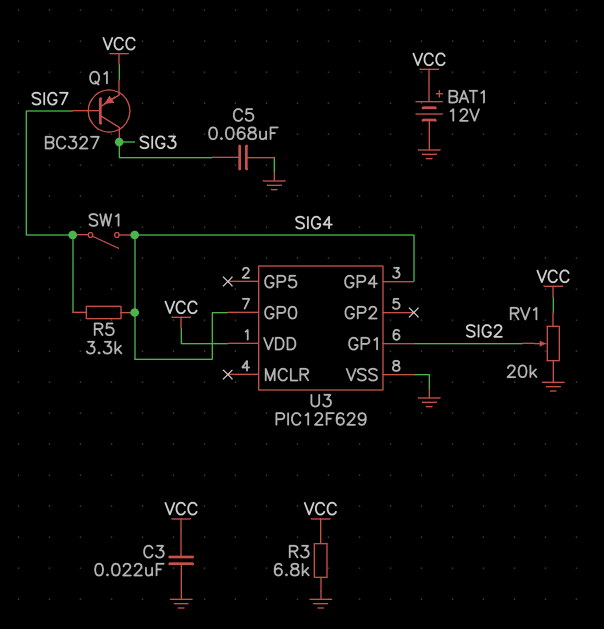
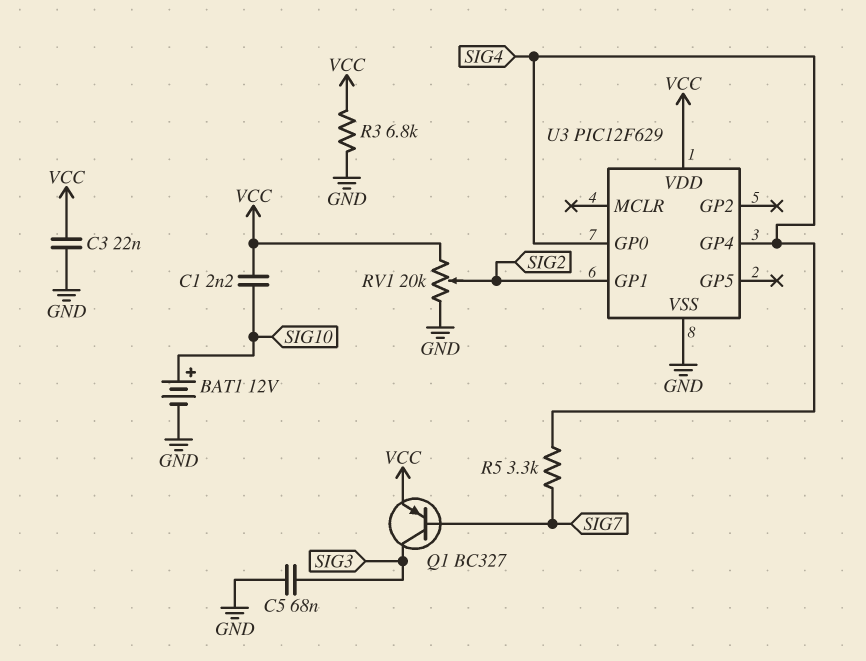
BAT1: 12V (plus VCC, minus GND) -> 12V (plus SIG10, minus GND)
C1: none -> 2.2nF (SIG10, VCC)
SW1: switch (SIG4, SIG7) -> none

